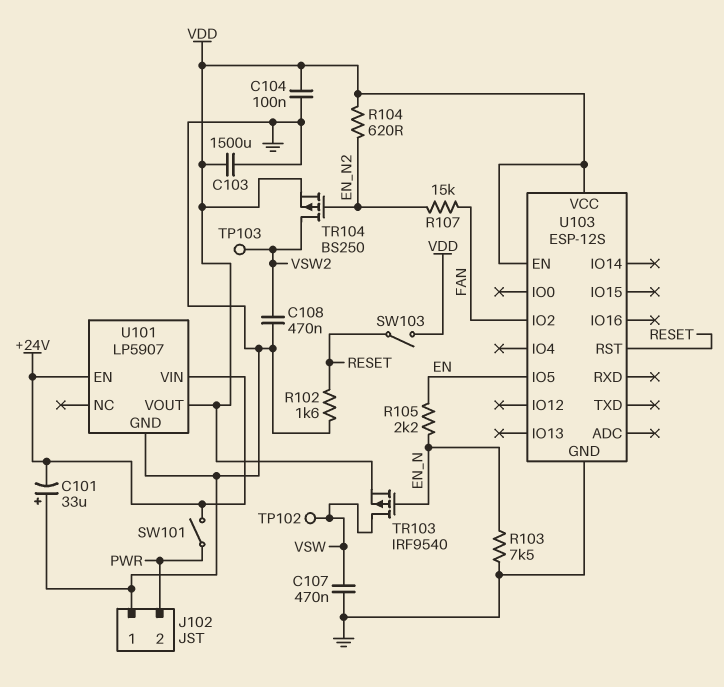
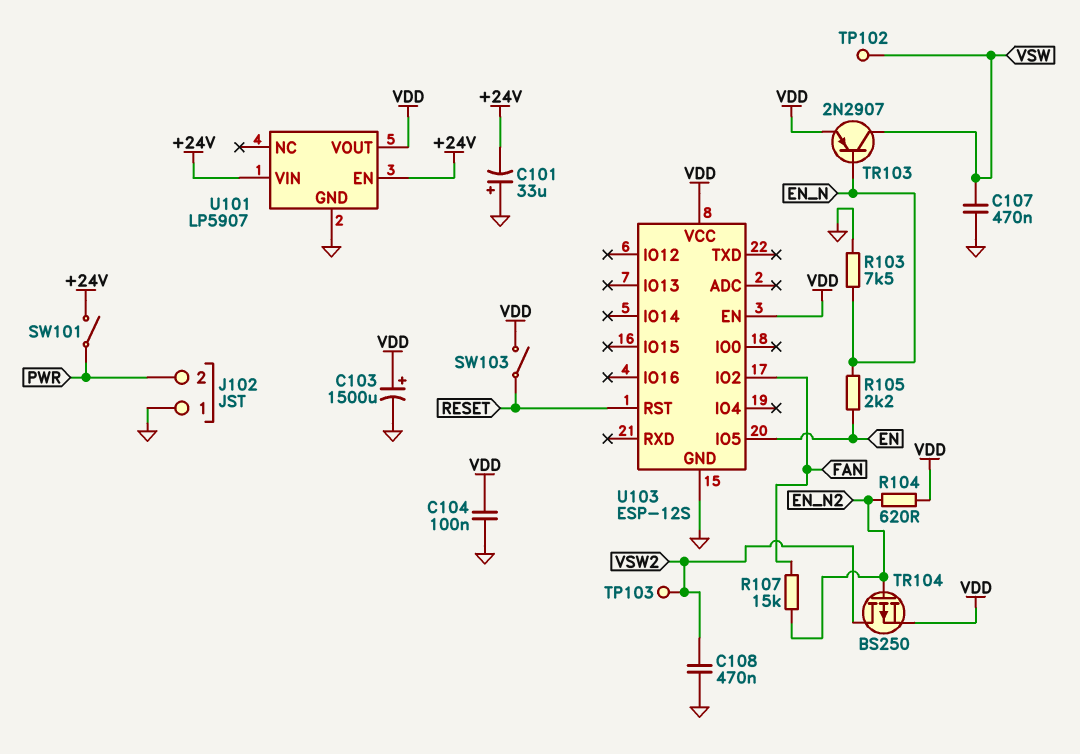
C103: 1500uF (GND, VDD) -> 1500uF (plus VDD, minus GND)
R102: 1.6k (GND, RESET) -> none
TR103: PMOS IRF9540 (G EN_N, D VSW, S VDD) -> PNP 2N2907 (B EN_N, C VSW, E VDD)

